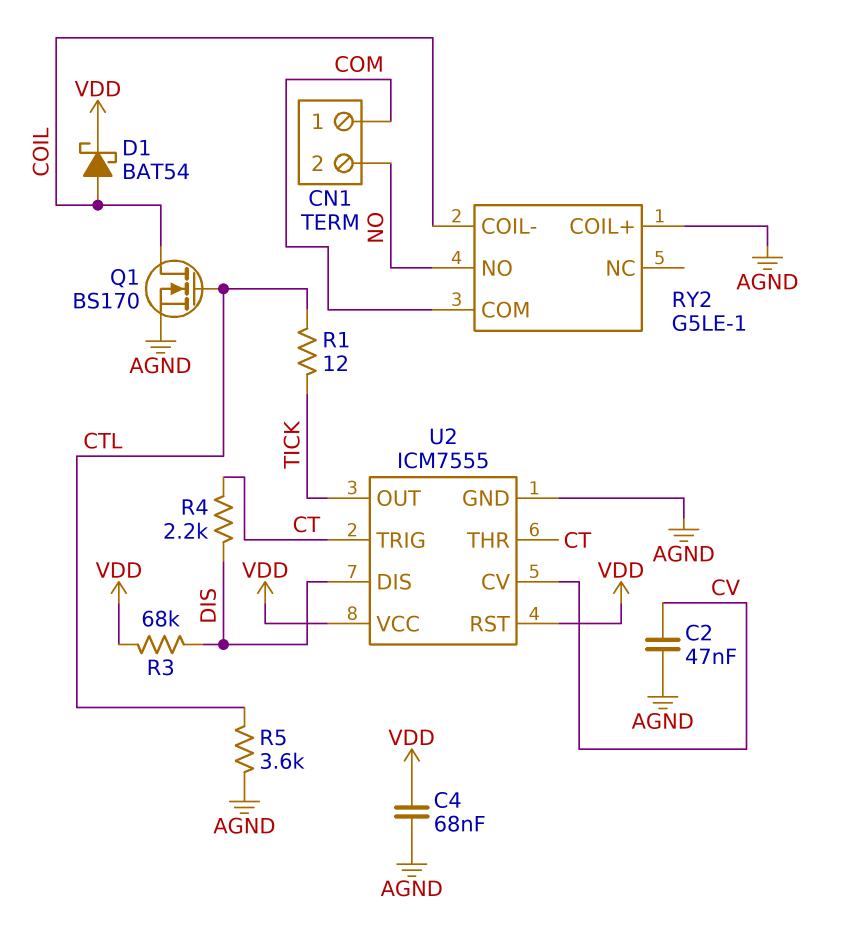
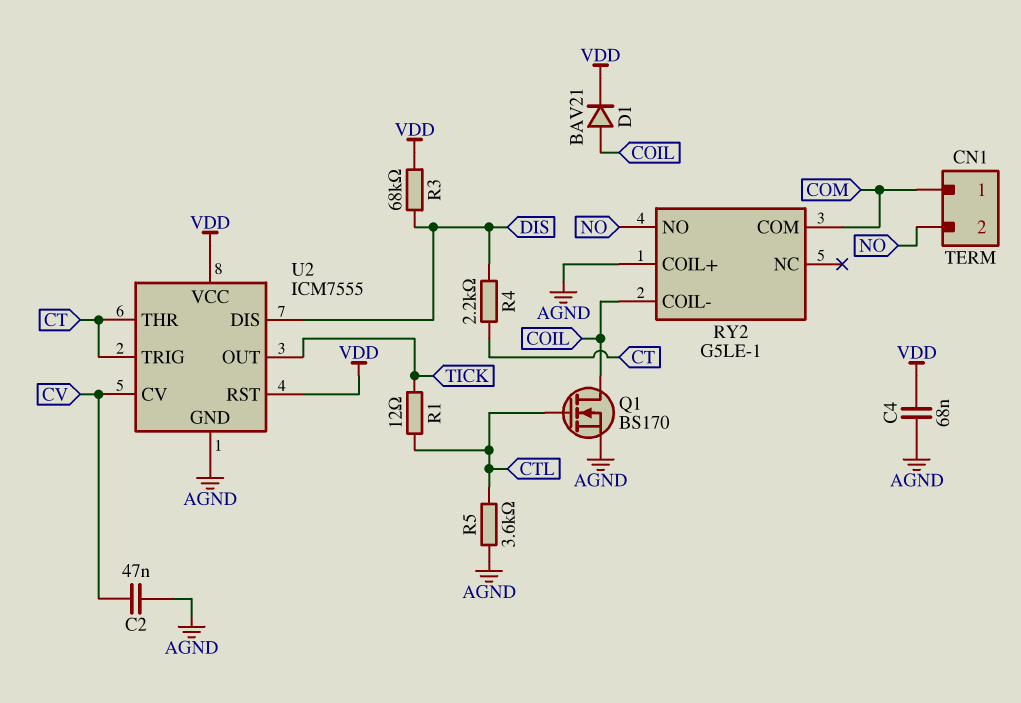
D1: schottky BAT54 (A COIL, K VDD) -> diode BAV21 (A COIL, K VDD)

